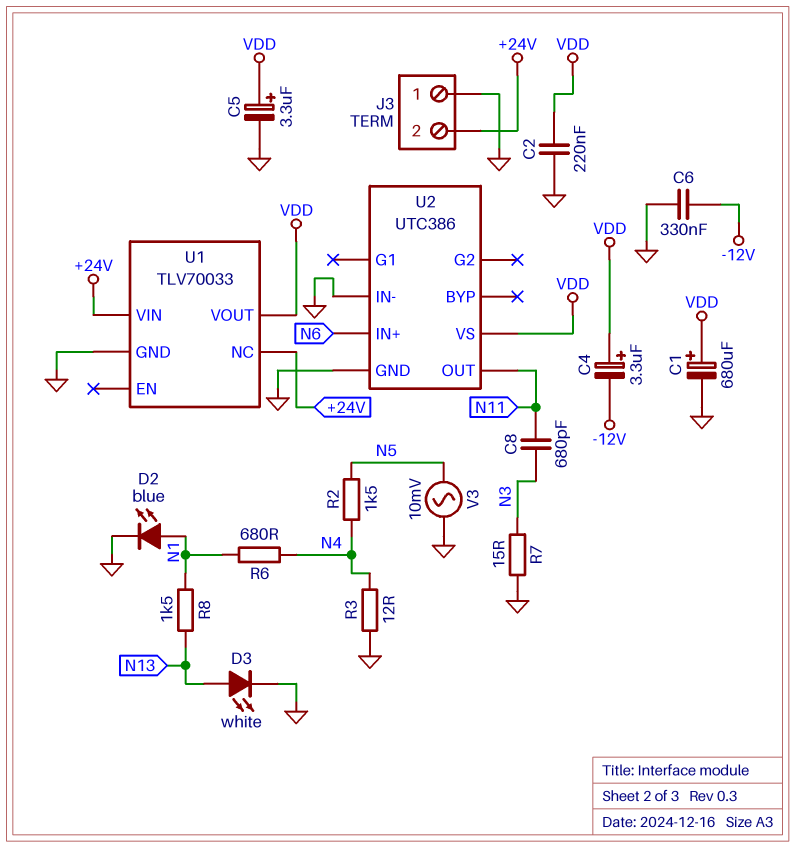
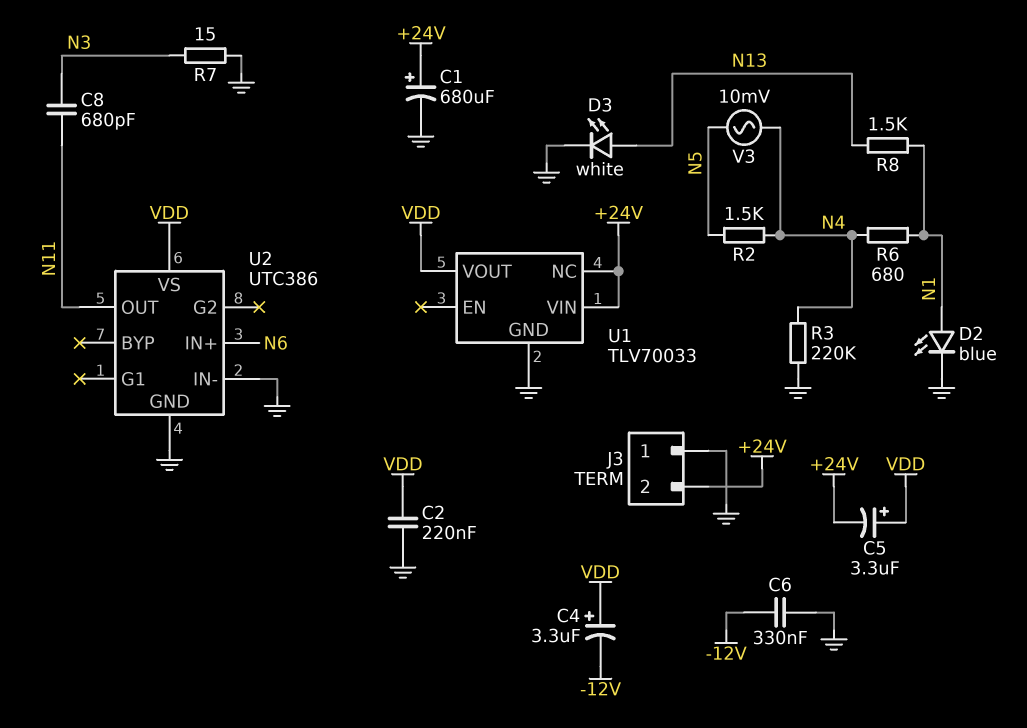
C1: 680uF (plus VDD, minus GND) -> 680uF (plus +24V, minus GND)
C5: 3.3uF (plus VDD, minus GND) -> 3.3uF (plus VDD, minus +24V)
R3: 12 (GND, N4) -> 220k (GND, N4)
V3: AC 10mV (GND, N5) -> AC 10mV (N4, N5)

